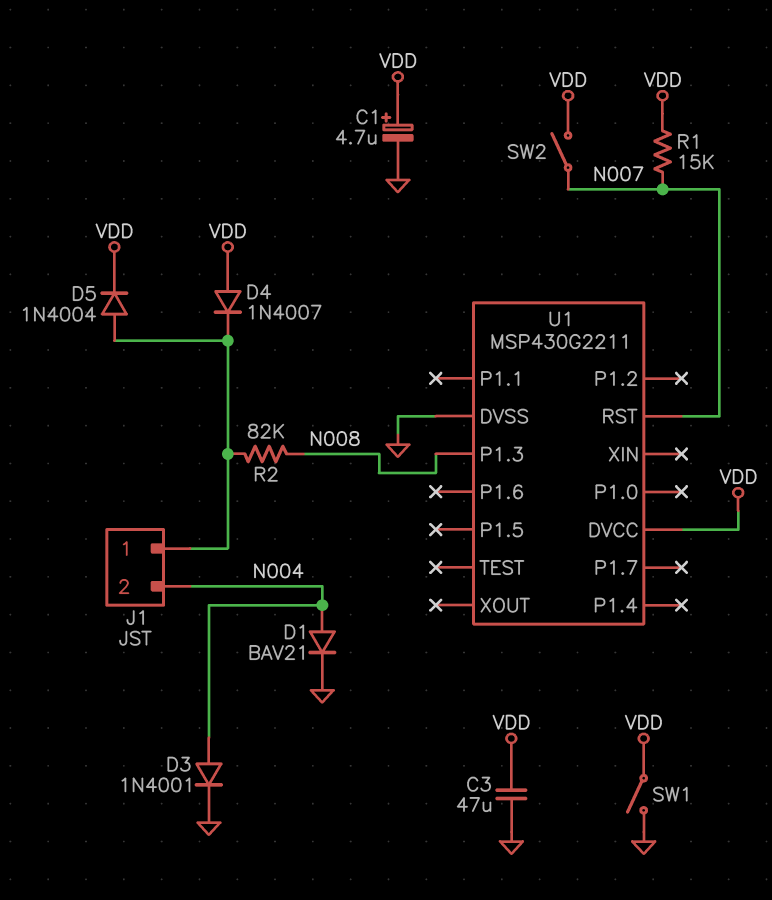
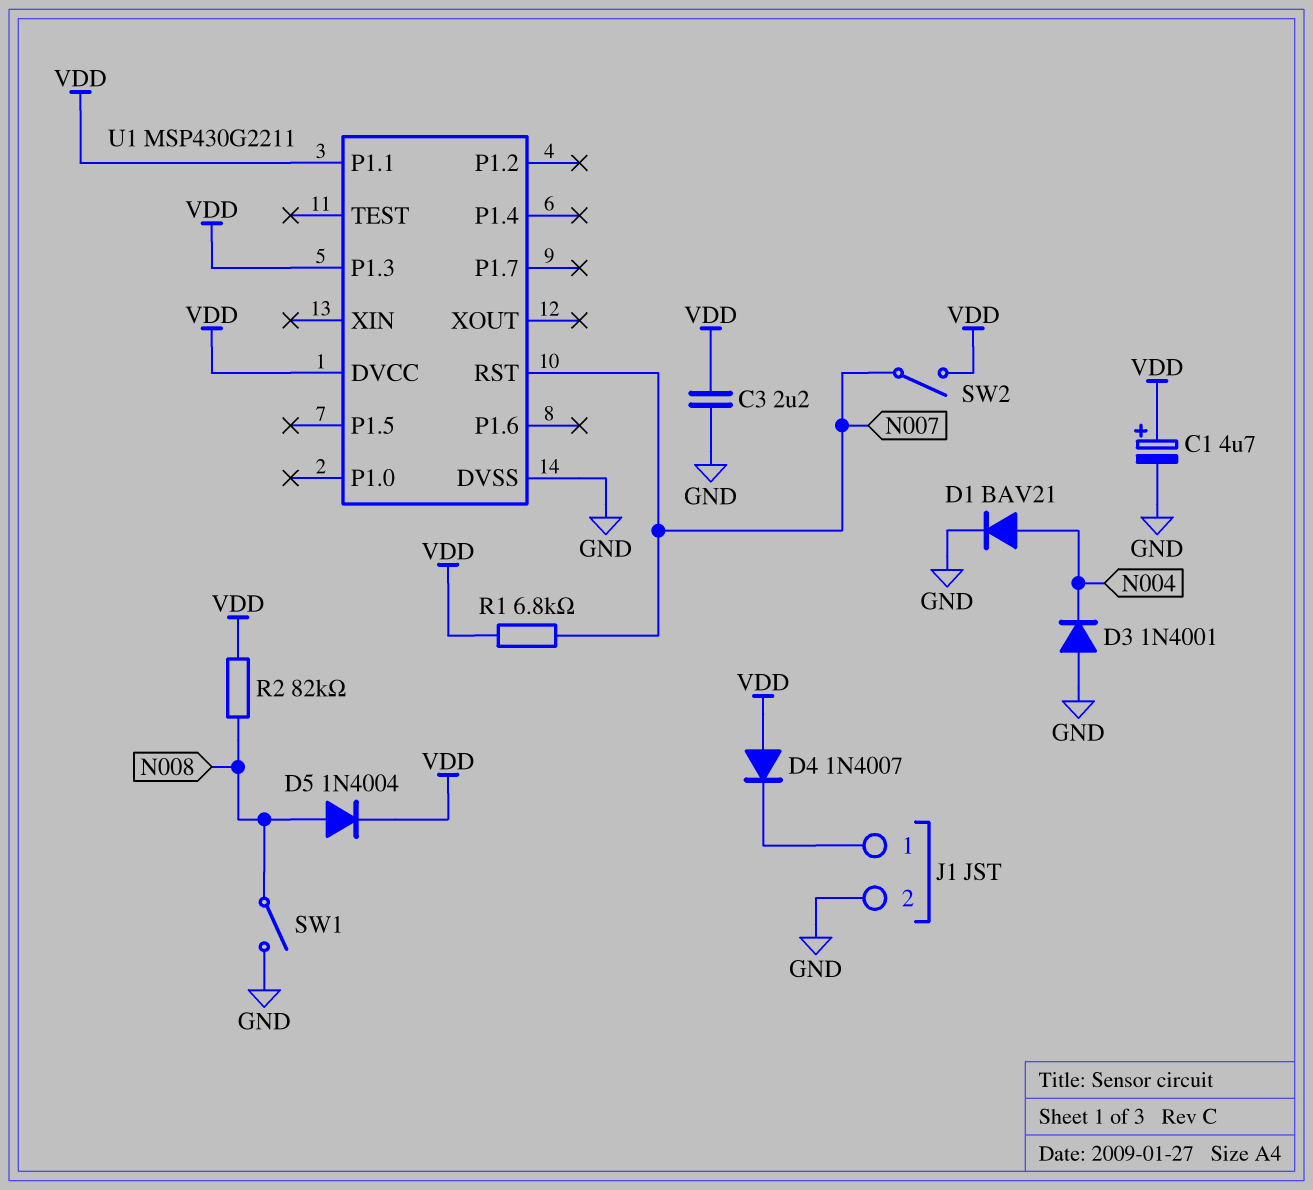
C3: 47uF (GND, VDD) -> 2.2uF (GND, VDD)
D3: diode 1N4001 (A N004, K GND) -> diode 1N4001 (A GND, K N004)
D5: diode 1N4004 (A J1/1, K VDD) -> diode 1N4004 (A N008, K VDD)
J1 pin 2: N004 -> GND
R1: 15k (N007, VDD) -> 6.8k (N007, VDD)
R2: 82k (J1/1, N008) -> 82k (N008, VDD)
SW1: switch (GND, VDD) -> switch (GND, N008)
U1 pin P1.1: none -> VDD
U1 pin P1.3: N008 -> VDD

